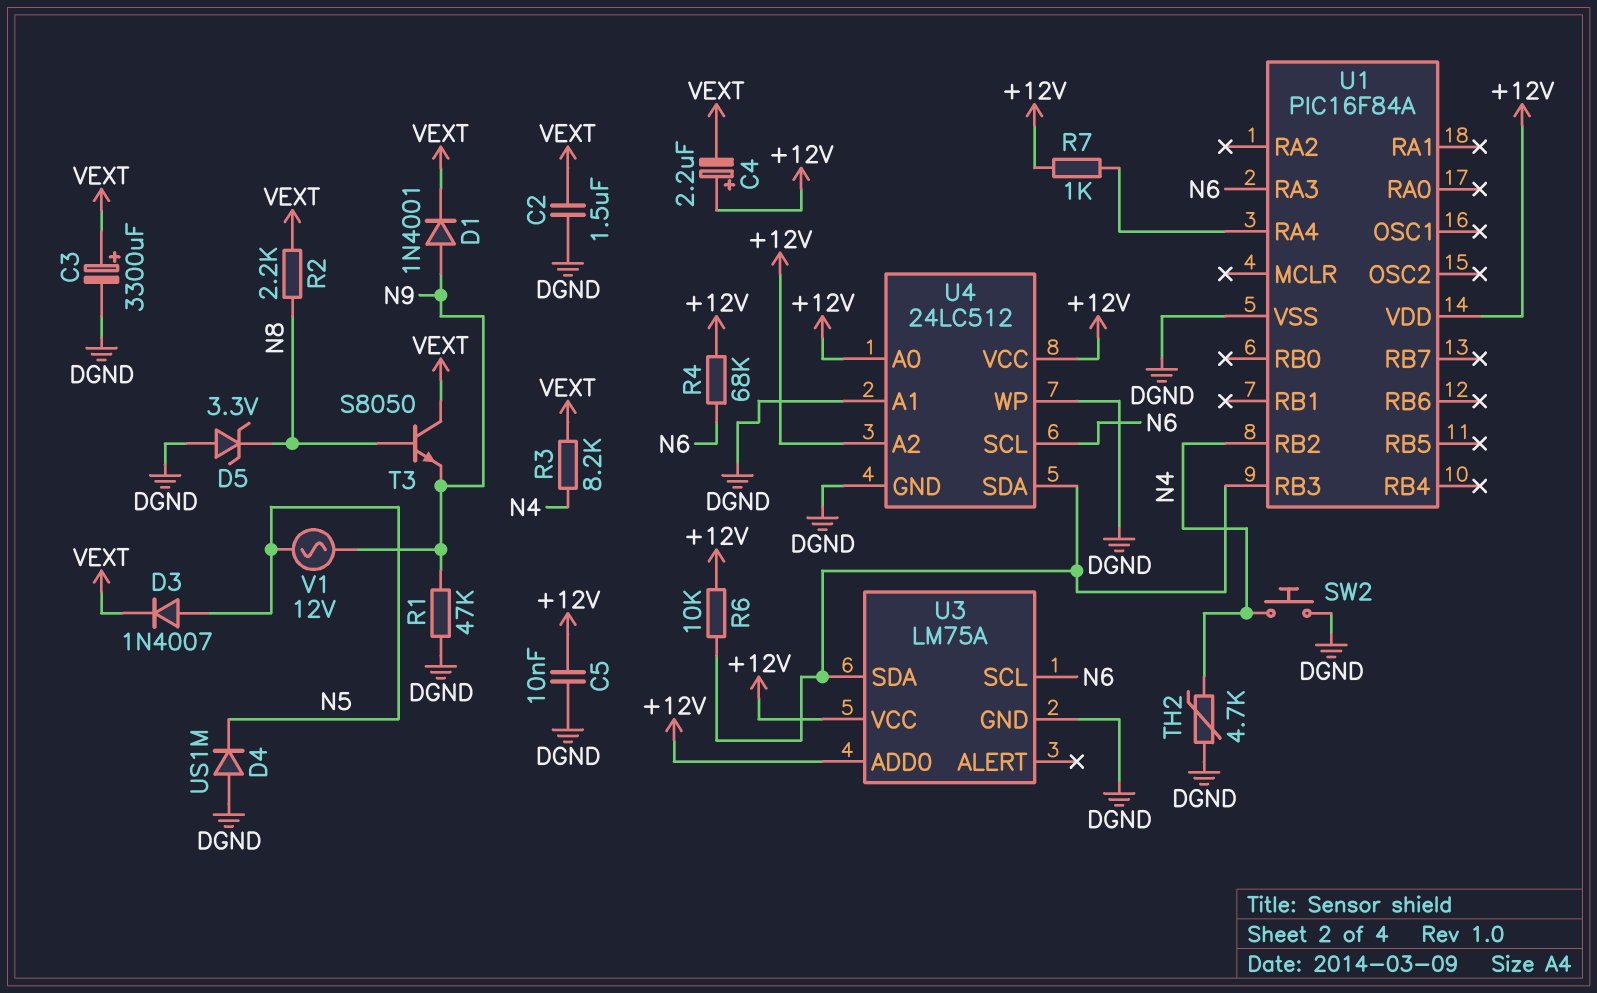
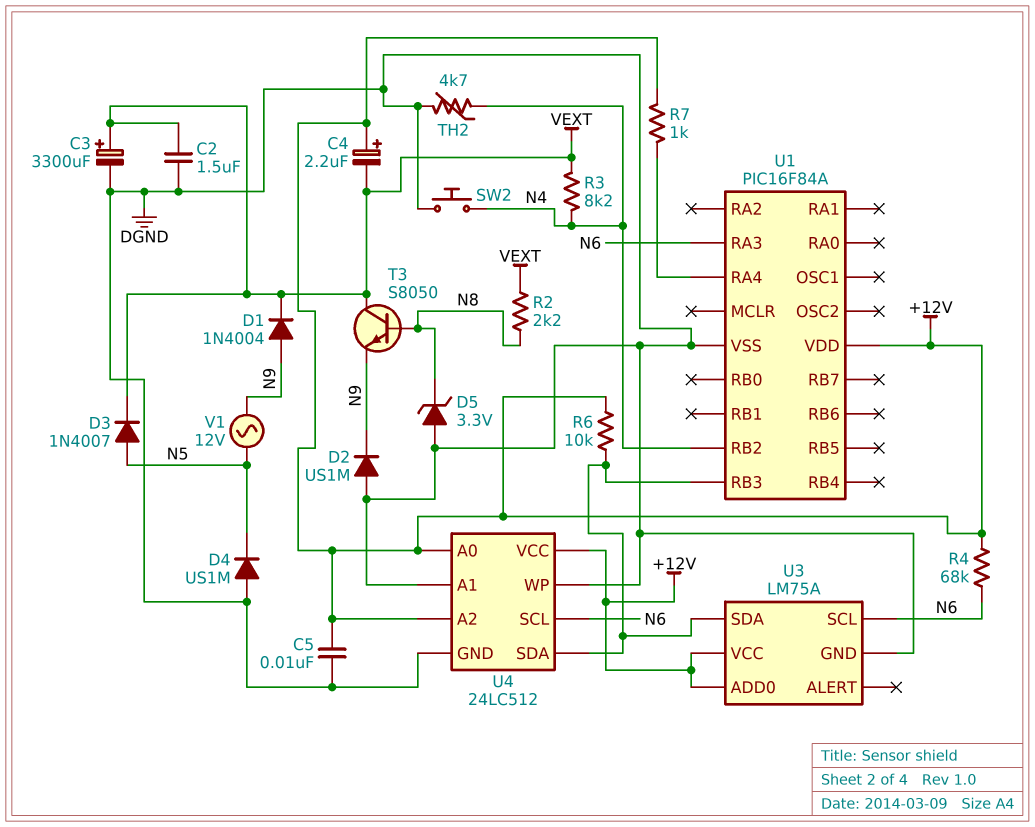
D1: diode 1N4001 (A N9, K VEXT) -> diode 1N4004 (A N9, K VEXT)
D2: none -> diode US1M (A DGND, K N9)
R1: 47k (DGND, N9) -> none

